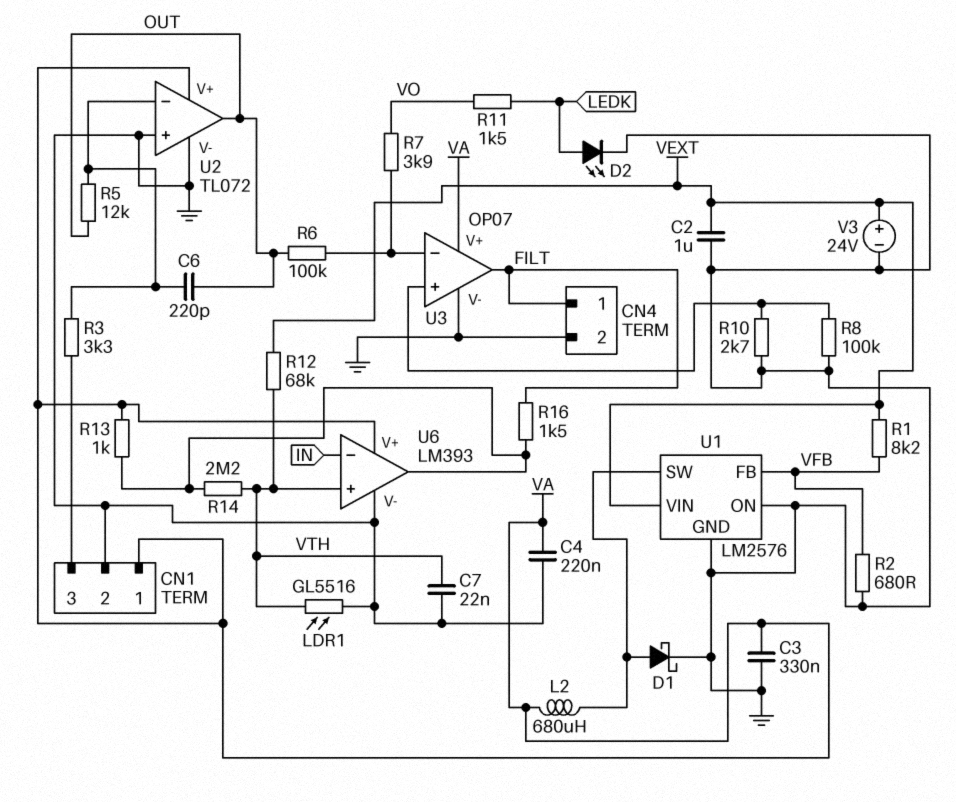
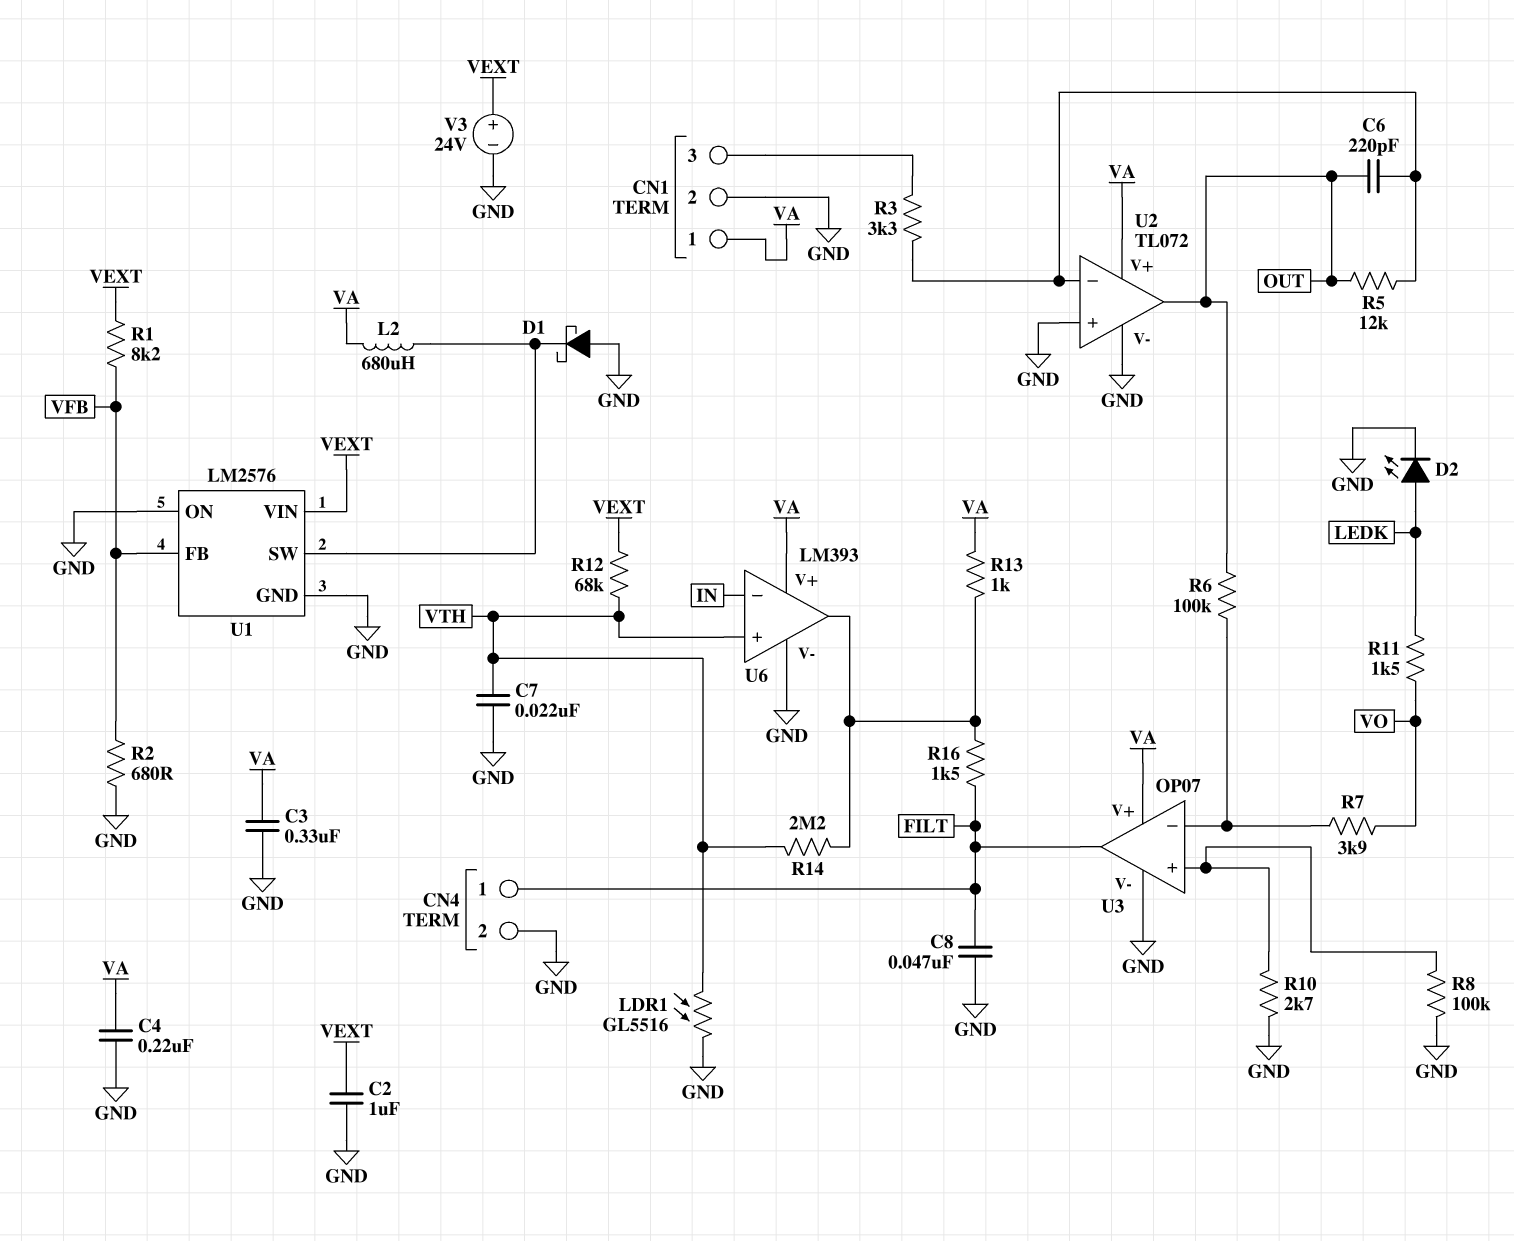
C8: none -> 47nF (FILT, GND)
D1: schottky (A U1/SW, K GND) -> schottky (A GND, K U1/SW)

